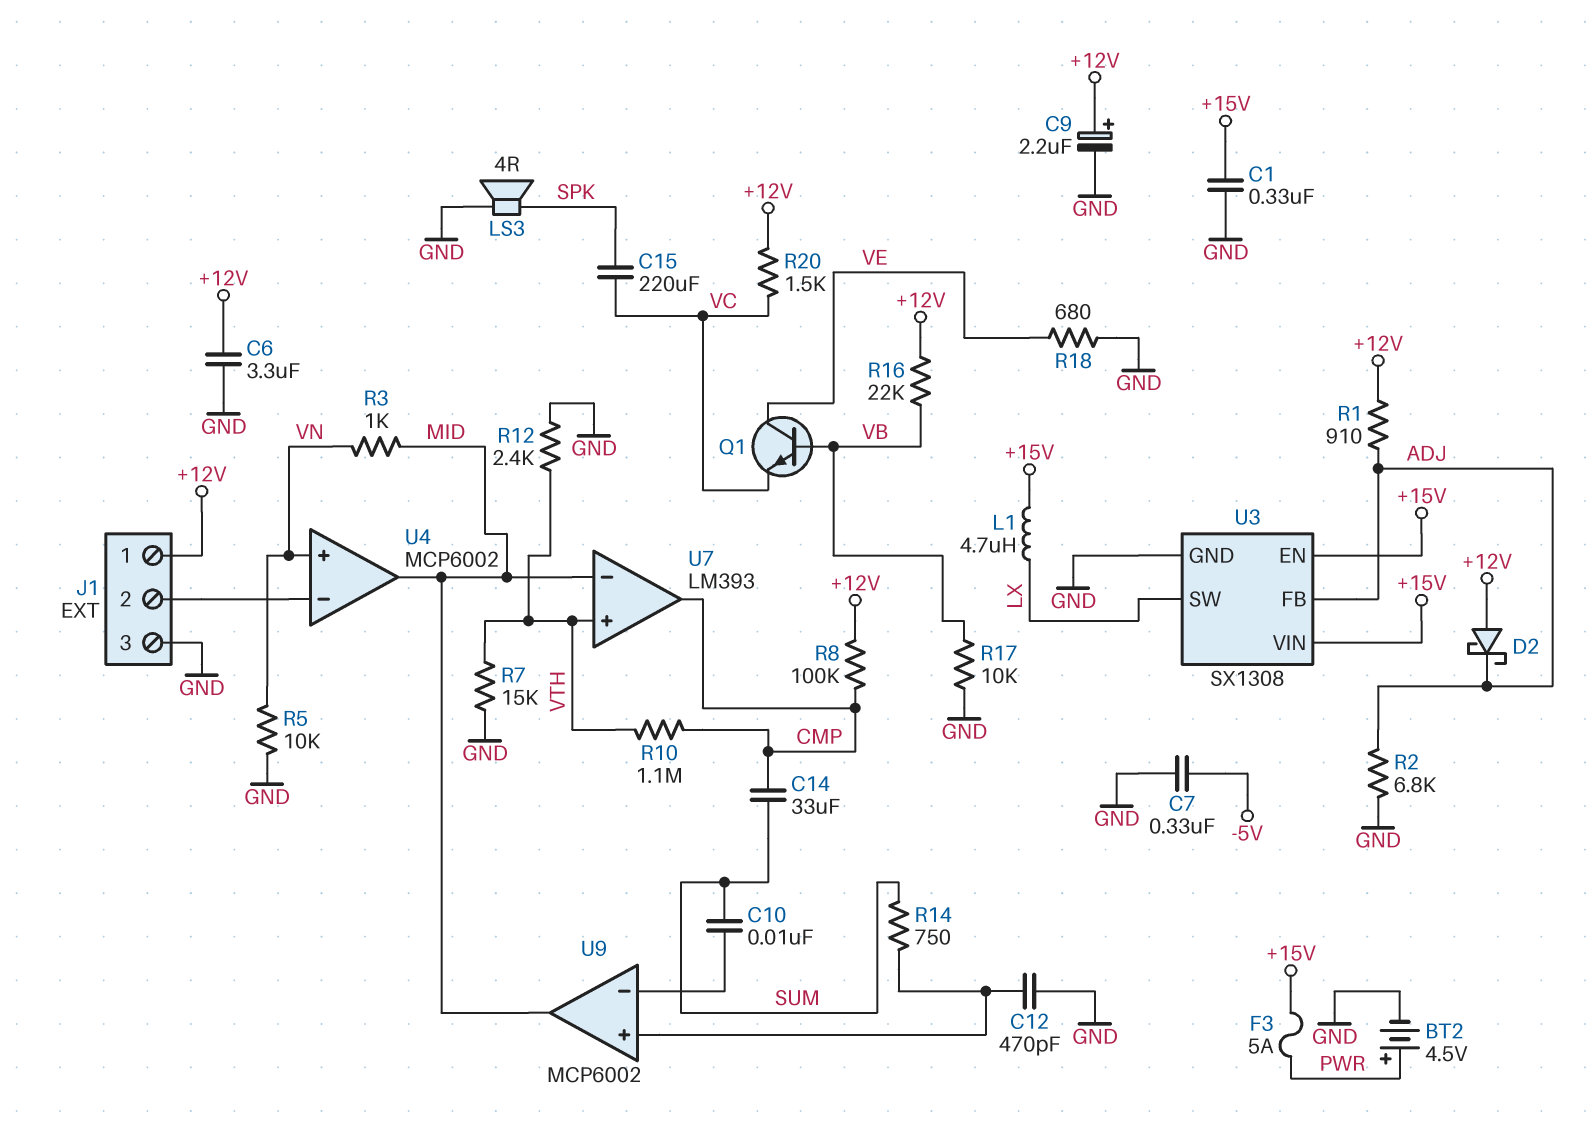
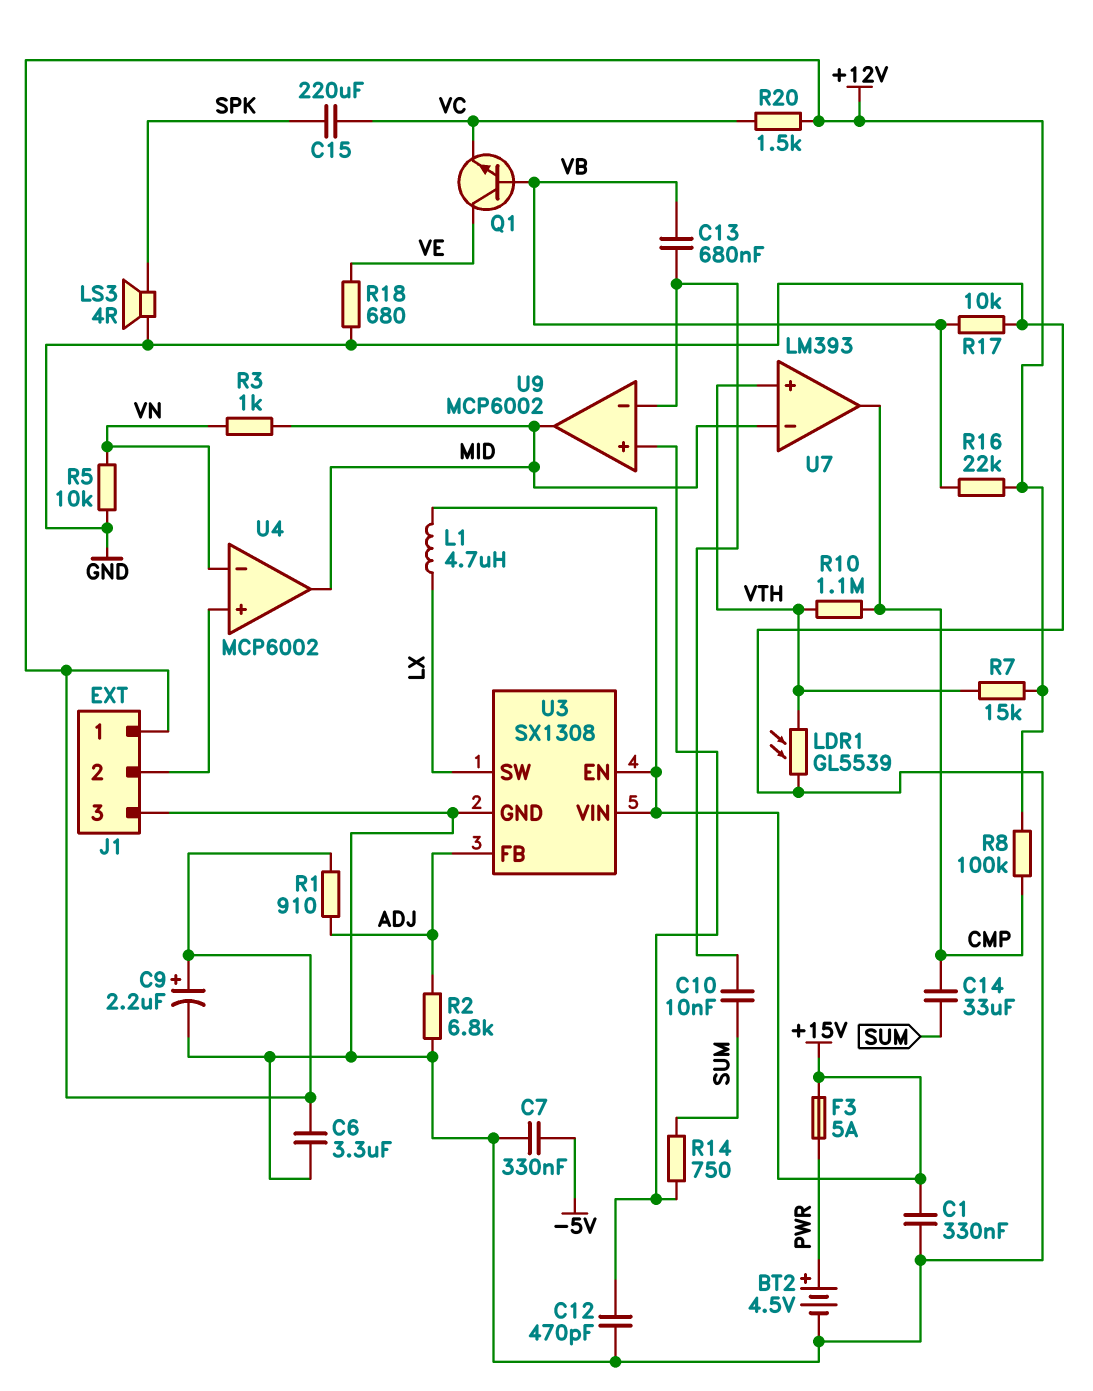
C13: none -> 680nF (U9/in-, VB)
D2: schottky (A +12V, K ADJ) -> none
LDR1: none -> GL5539 (GND, VTH)
R7: 15k (GND, VTH) -> 15k (+12V, VTH)
R12: 2.4k (GND, VTH) -> none
U4 pin in+: VN -> J1/2
U4 pin in-: J1/2 -> VN

